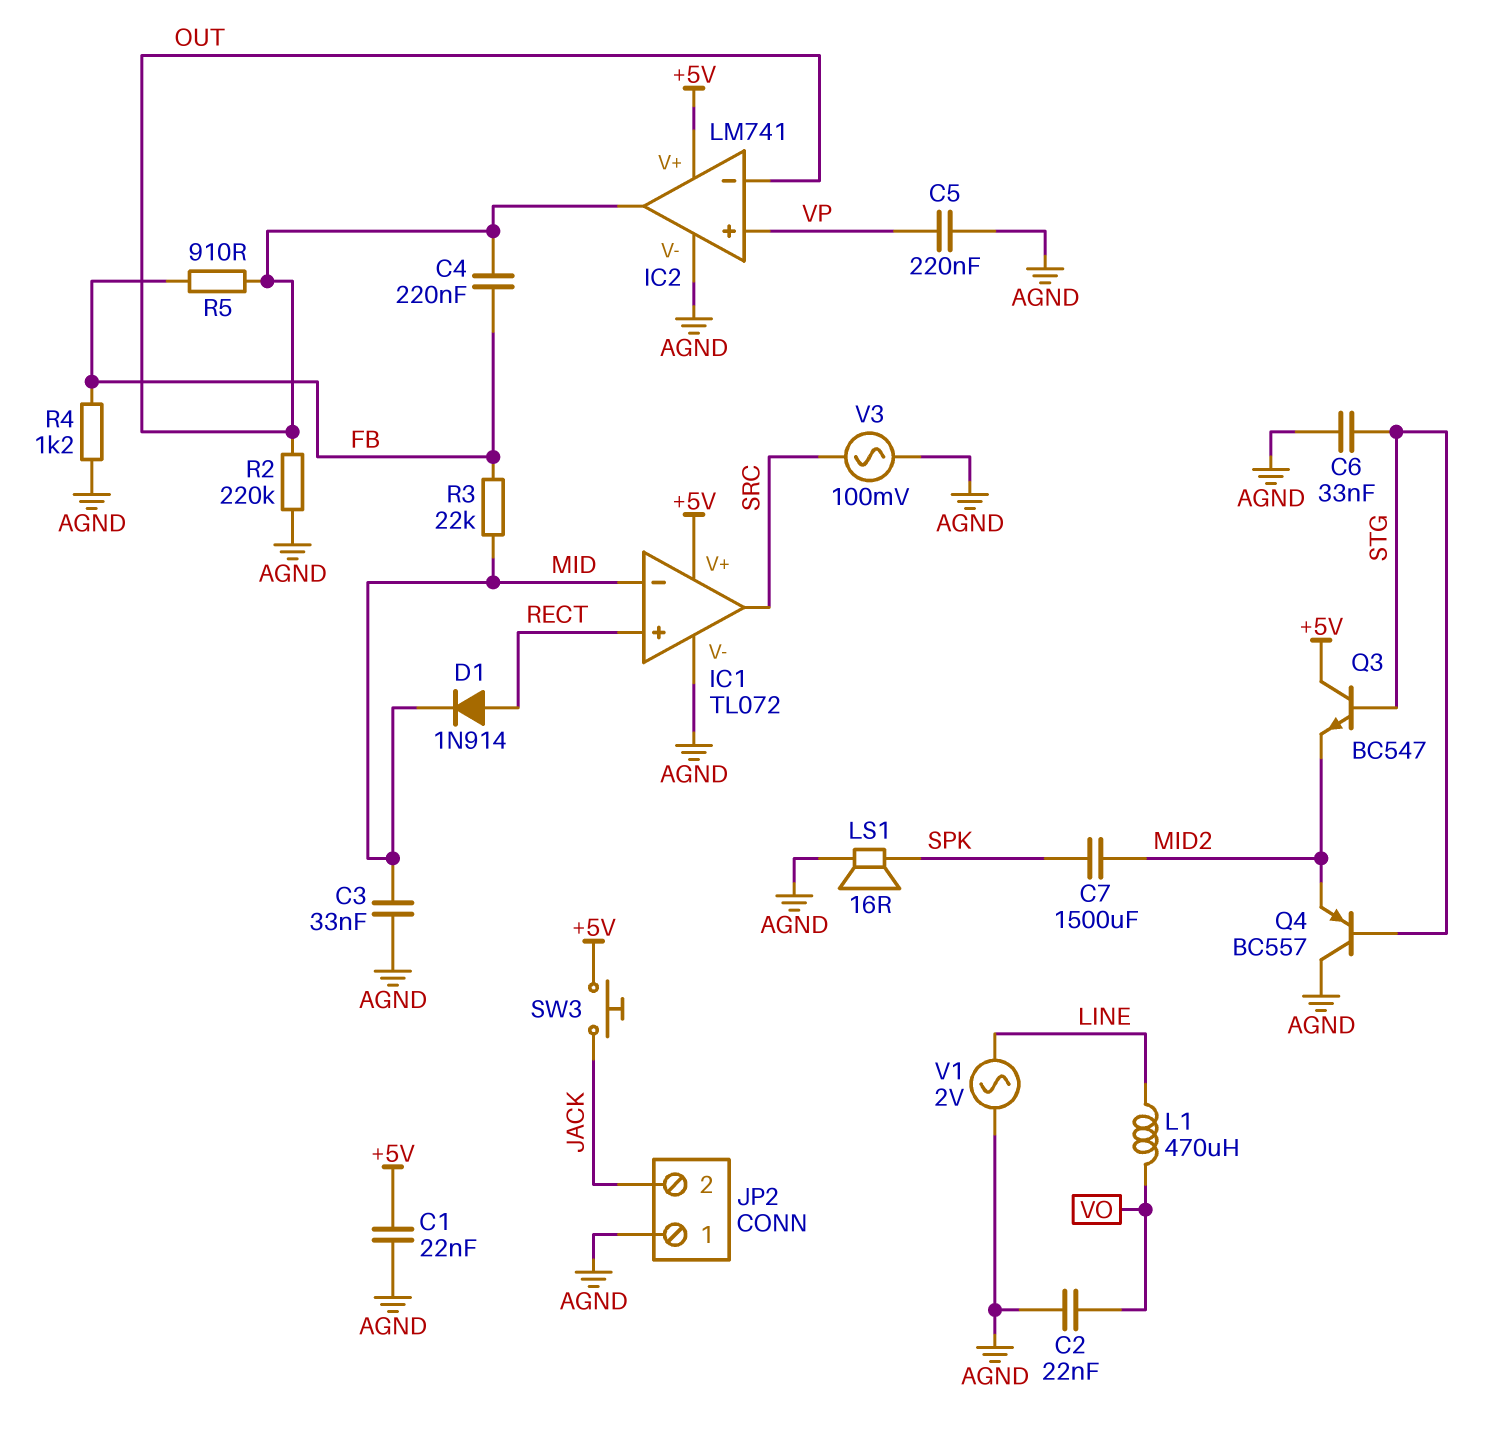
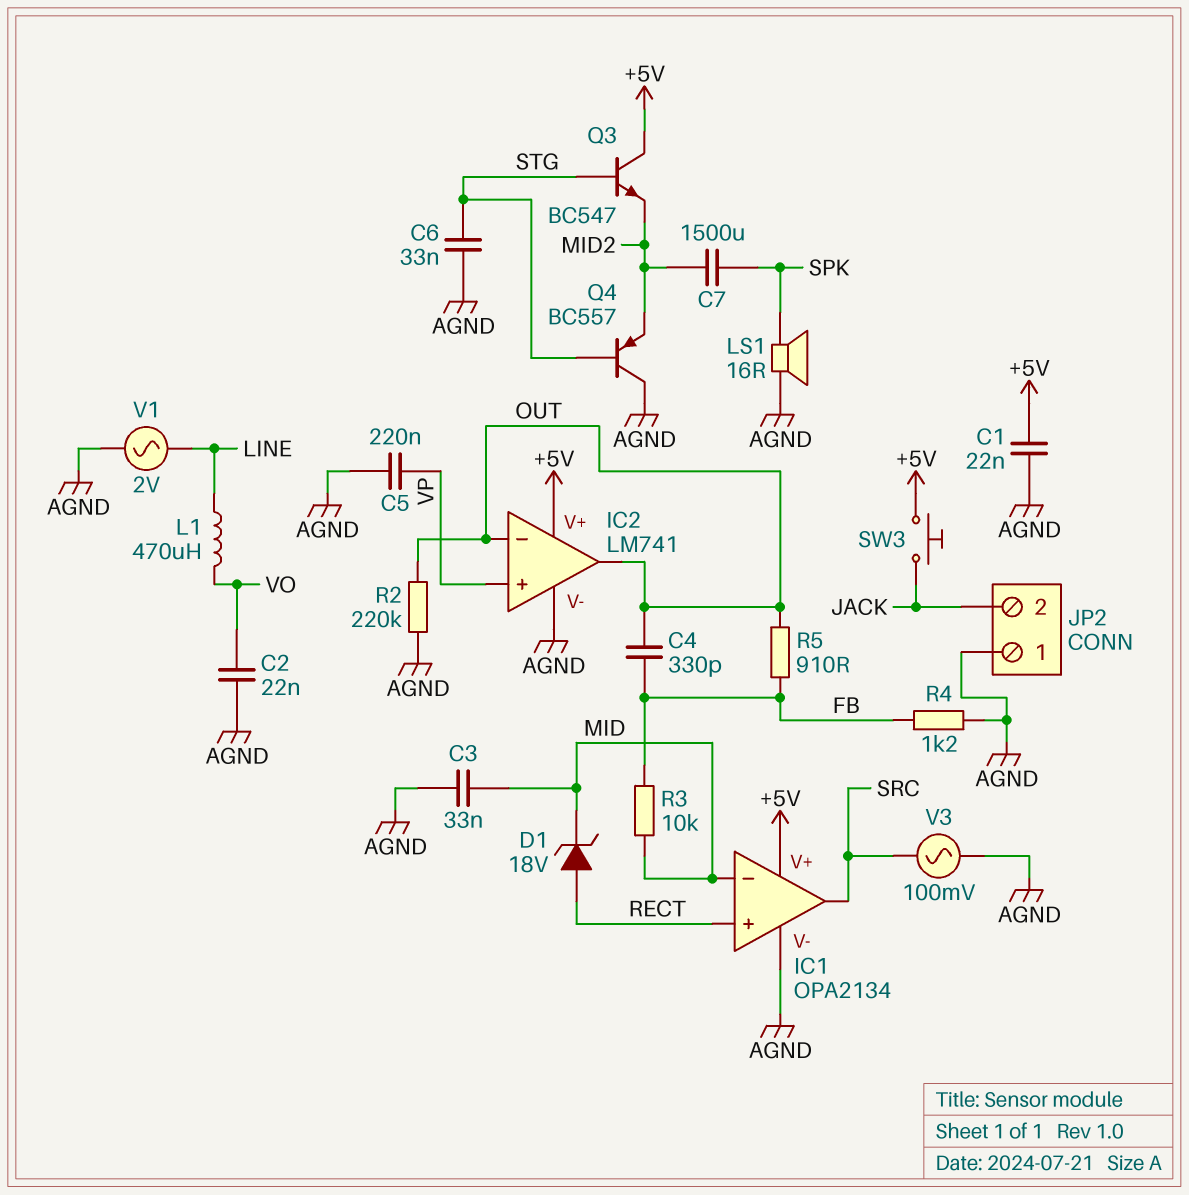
C4: 220nF (FB, OUT) -> 330pF (FB, OUT)
D1: diode 1N914 (A RECT, K MID) -> zener 18V (A RECT, K MID)
IC1: TL072 -> OPA2134
R3: 22k (FB, MID) -> 10k (FB, MID)

